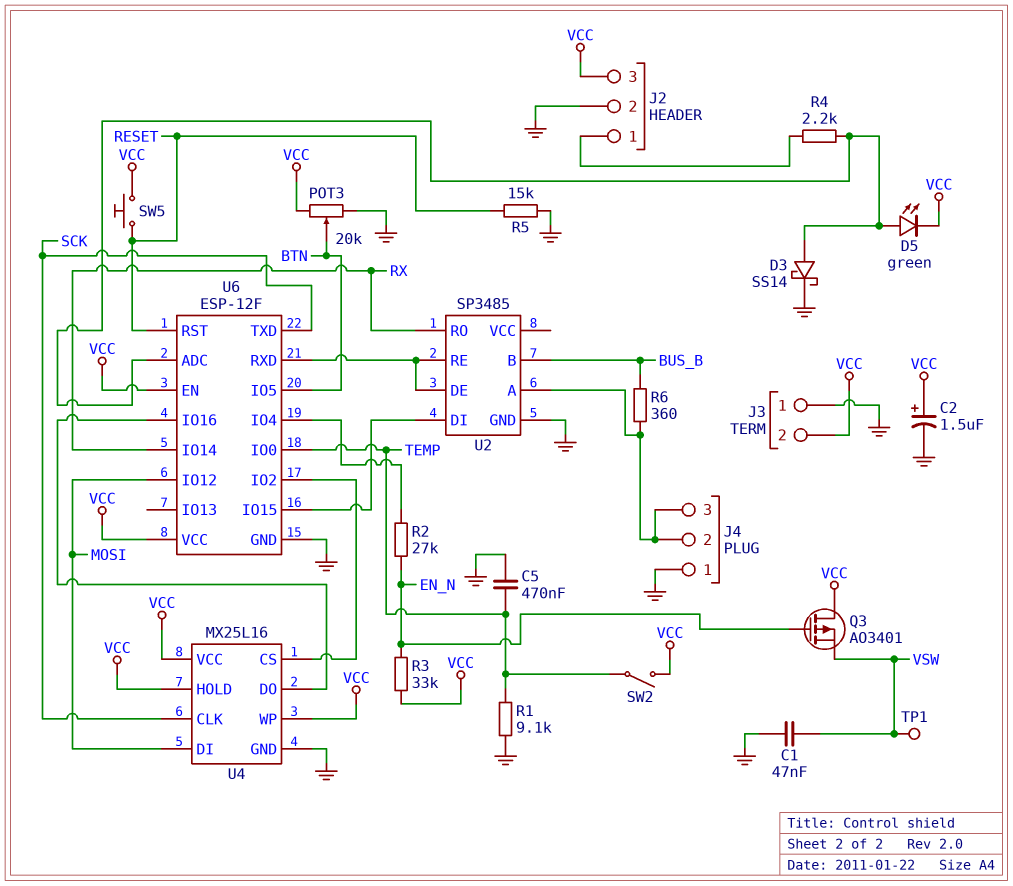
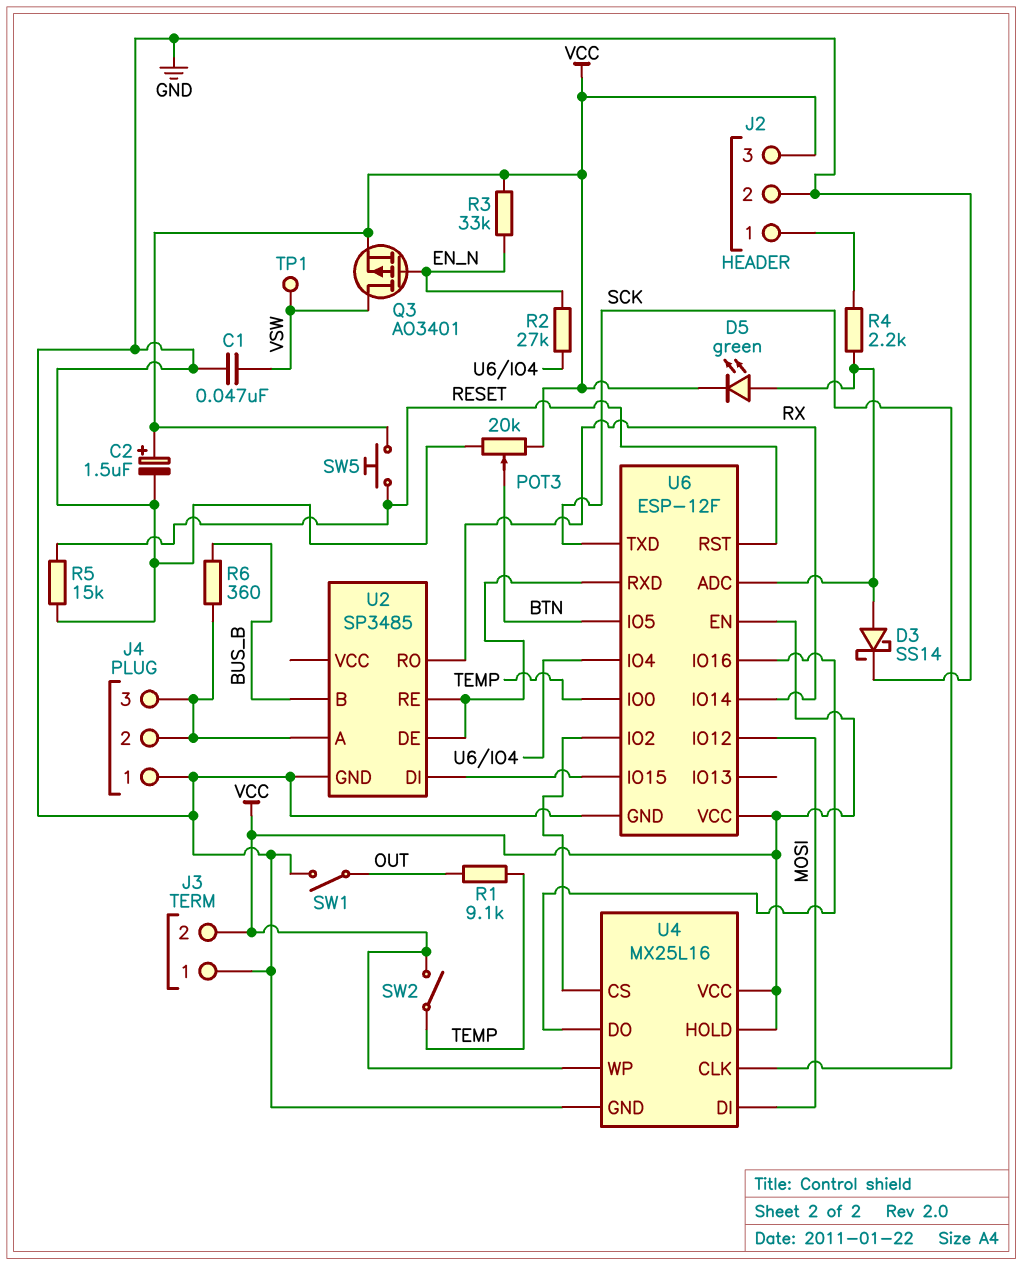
C5: 470nF (GND, TEMP) -> none
Q3: PMOS AO3401 (G EN_N, D VCC, S VSW) -> PMOS AO3401 (G EN_N, D VSW, S VCC)
R1: 9.1k (GND, TEMP) -> 9.1k (OUT, TEMP)
SW1: none -> switch (GND, OUT)

